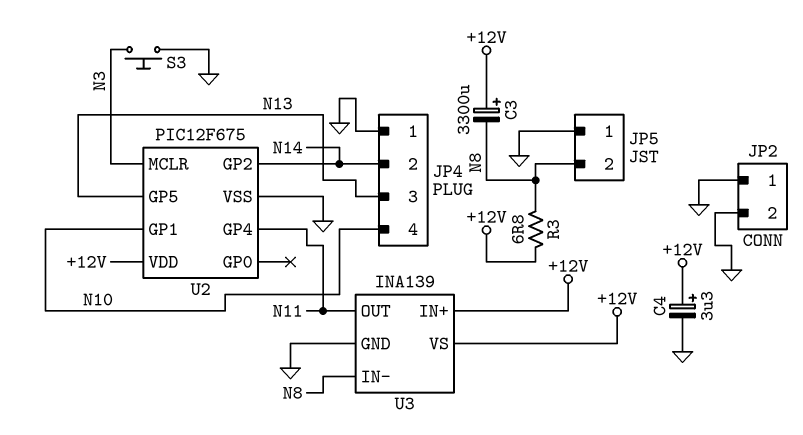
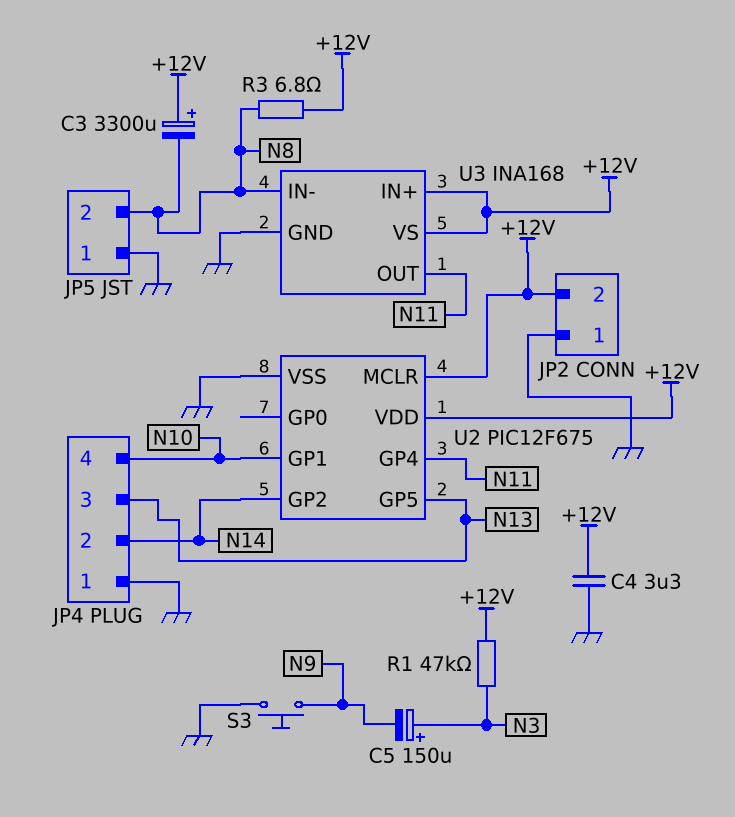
C4: 3.3uF (plus +12V, minus GND) -> 3.3uF (+12V, GND)
C5: none -> 150uF (plus N3, minus N9)
JP2 pin 2: GND -> +12V
R1: none -> 47k (+12V, N3)
S3: button (GND, N3) -> button (GND, N9)
U2 pin MCLR: N3 -> +12V
U3: INA139 -> INA168

